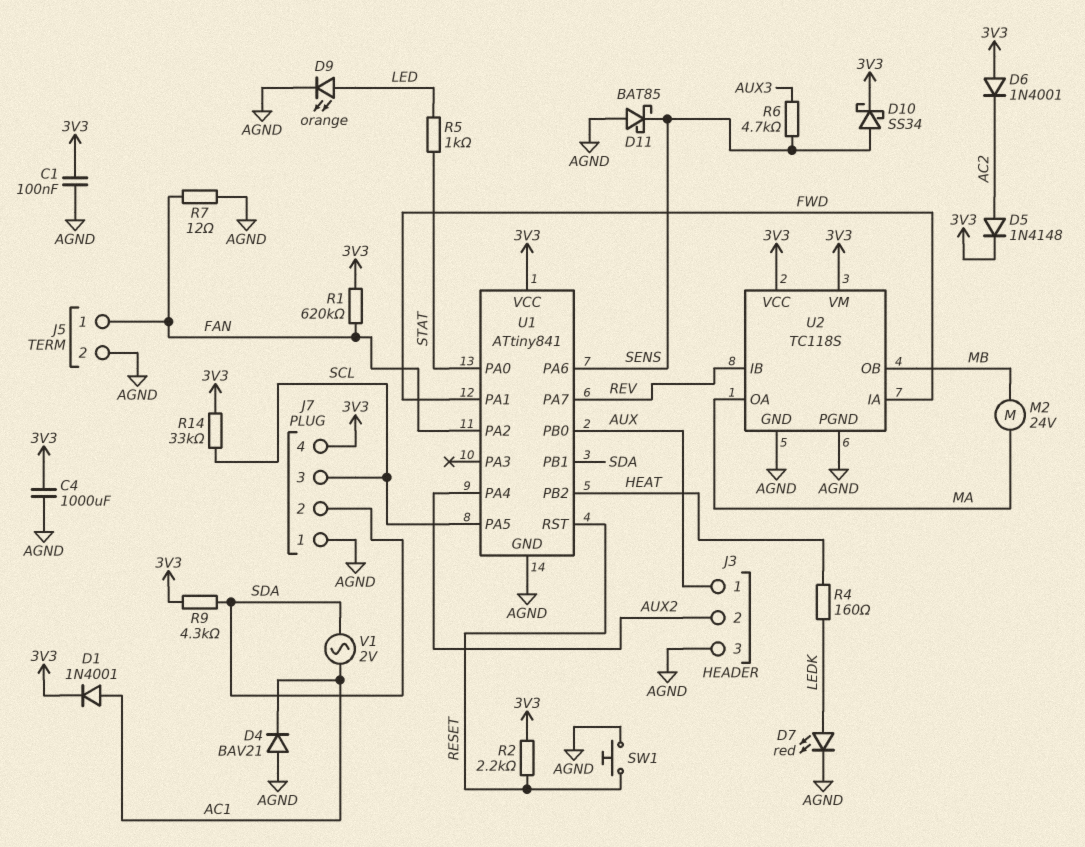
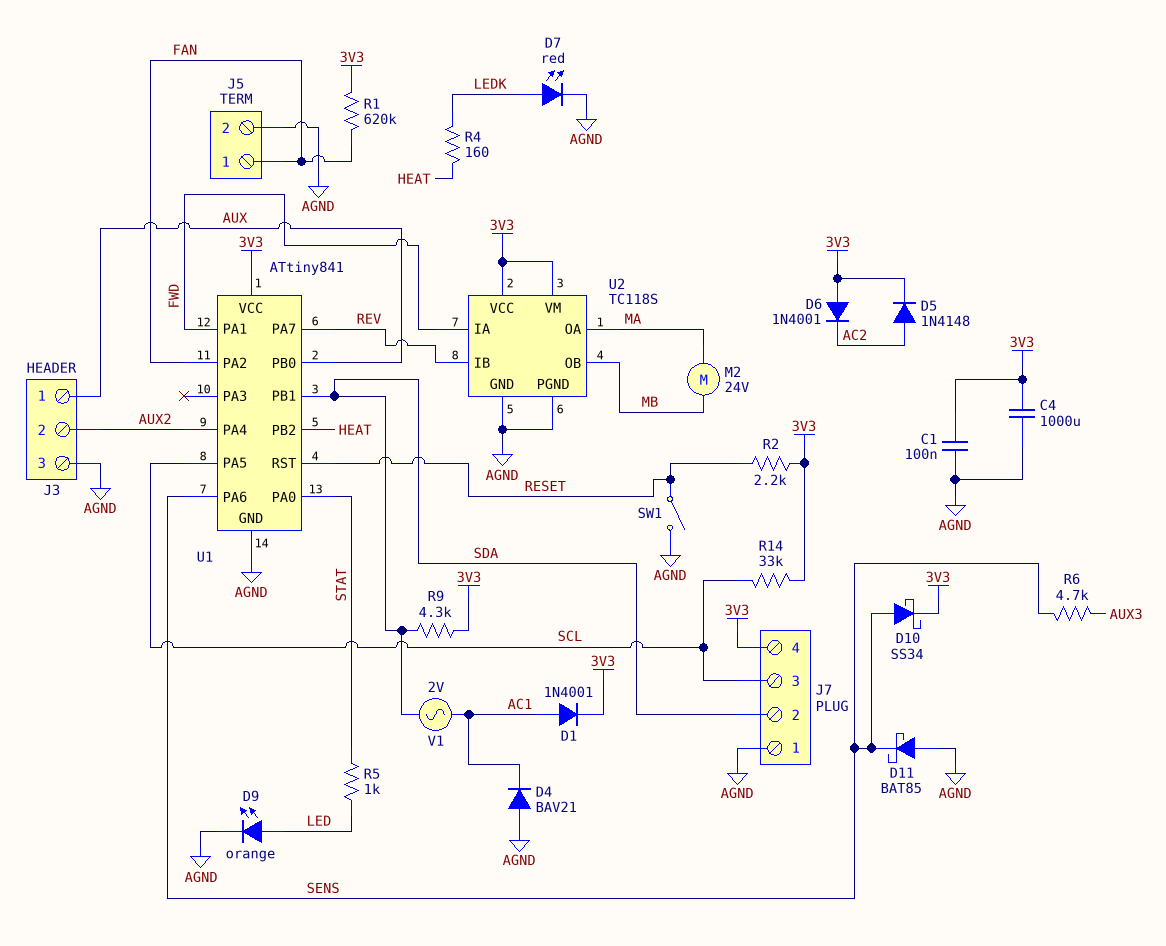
R7: 12 (AGND, FAN) -> none
SW1: button (AGND, RESET) -> switch (AGND, RESET)

